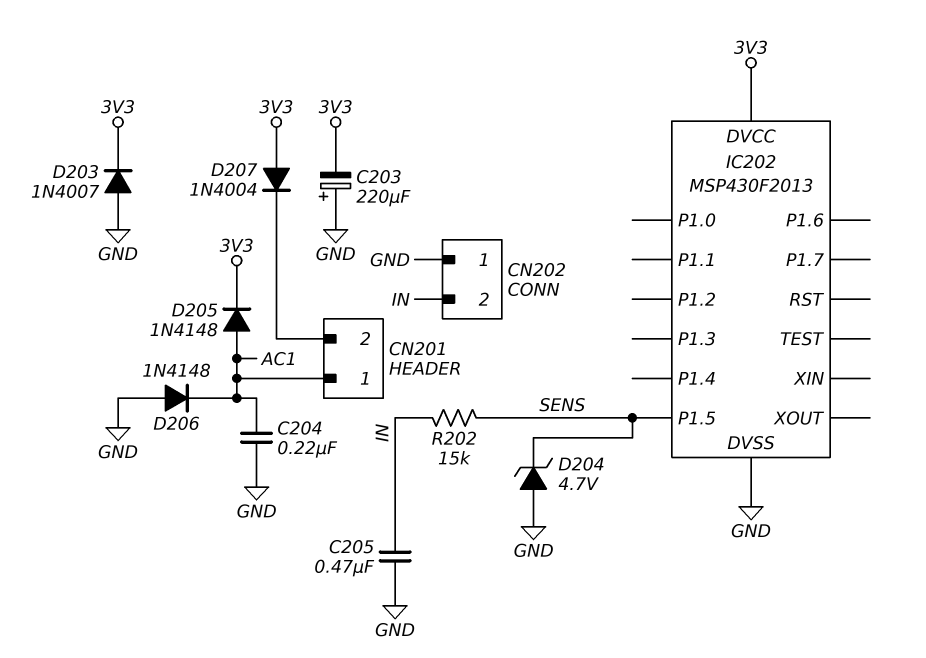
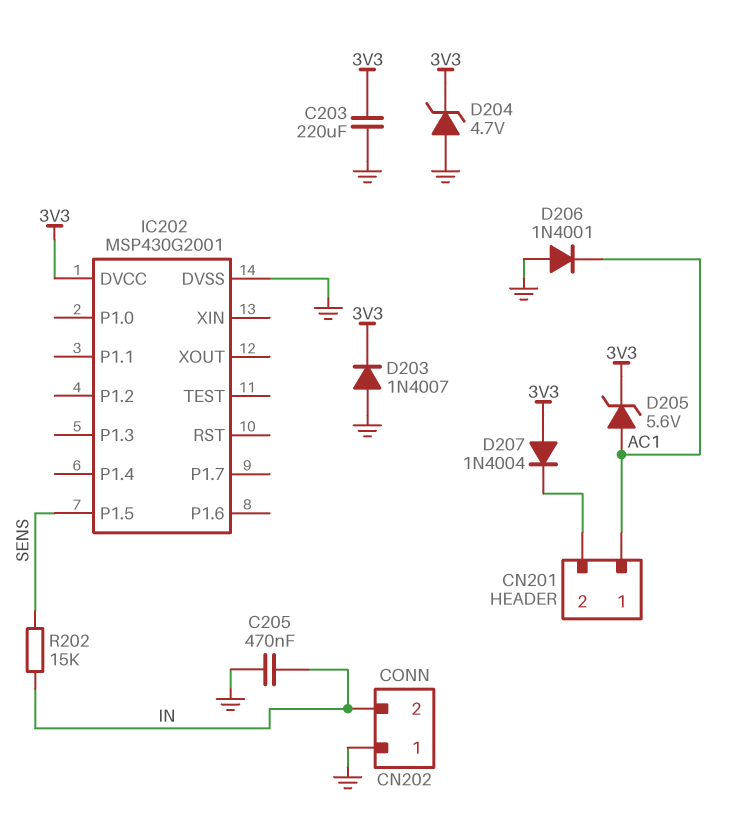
C203: 220uF (plus GND, minus 3V3) -> 220uF (3V3, GND)
C204: 220nF (AC1, GND) -> none
D204: zener 4.7V (A GND, K SENS) -> zener 4.7V (A GND, K 3V3)
D205: diode 1N4148 (A AC1, K 3V3) -> zener 5.6V (A AC1, K 3V3)
D206: diode 1N4148 (A GND, K AC1) -> diode 1N4001 (A GND, K AC1)
IC202: MSP430F2013 -> MSP430G2001

